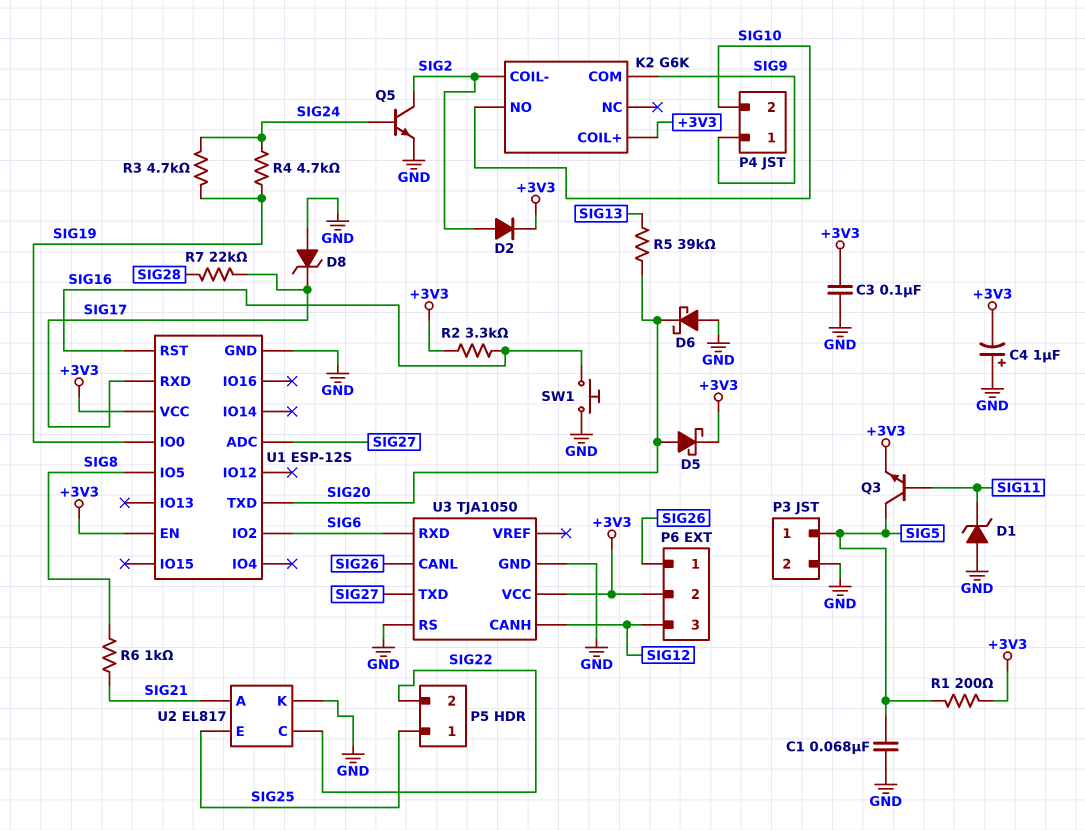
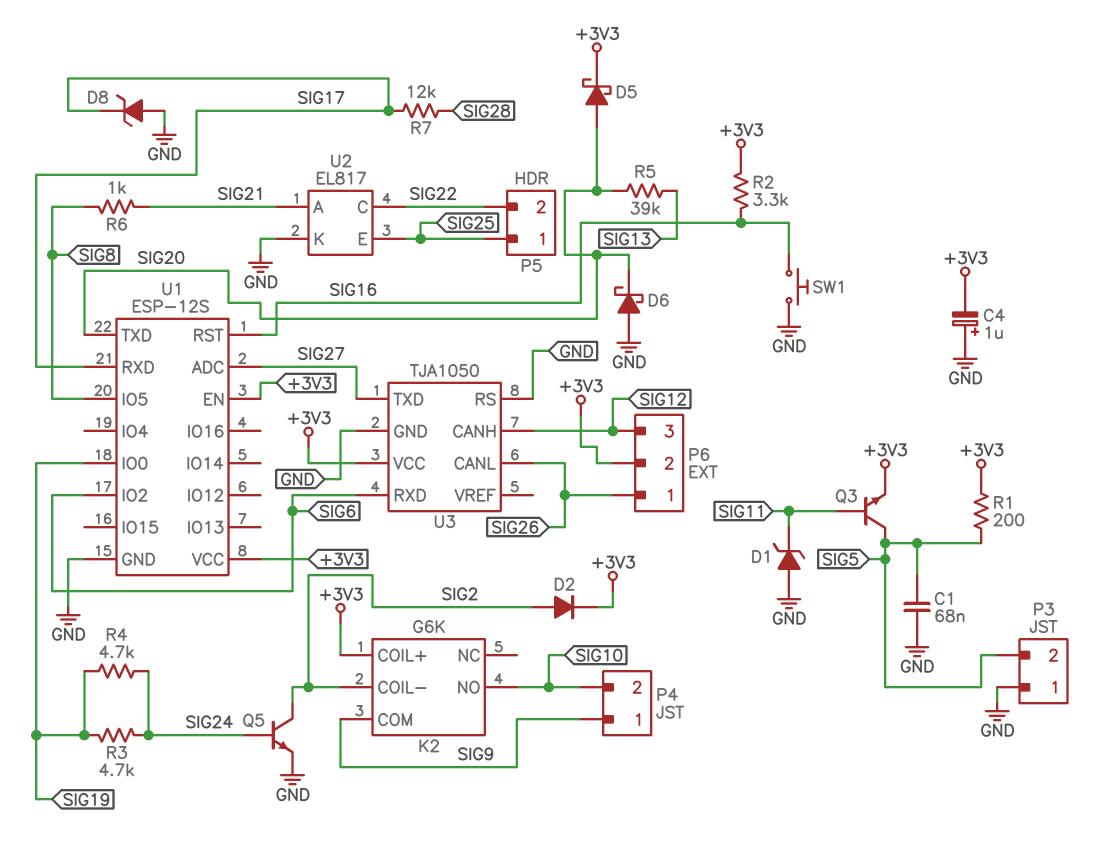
C3: 100nF (+3V3, GND) -> none
P3 pin 1: SIG5 -> GND
P3 pin 2: GND -> SIG5
R7: 22k (SIG17, SIG28) -> 12k (SIG17, SIG28)

